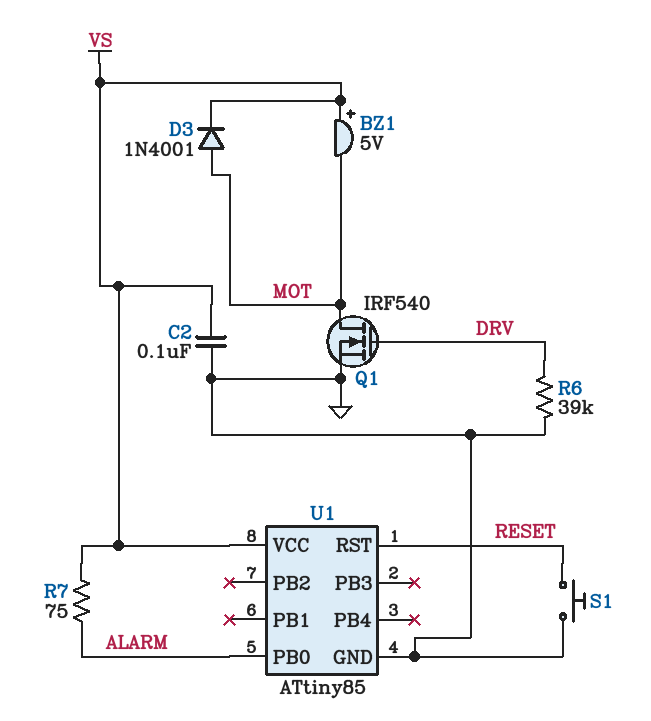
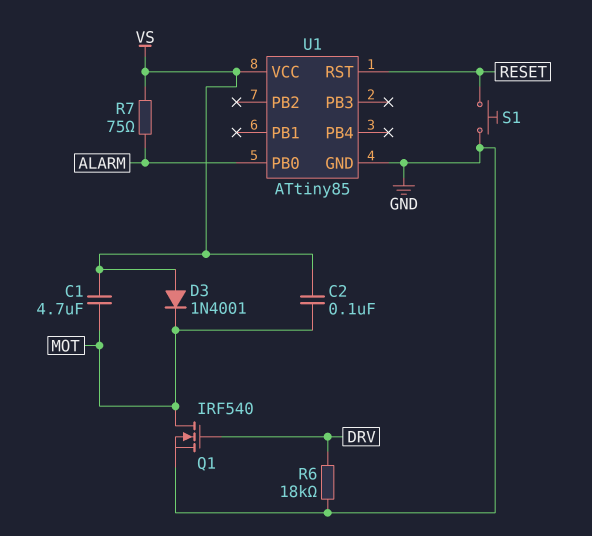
BZ1: buzzer 5V (plus VS, minus MOT) -> none
C1: none -> 4.7uF (MOT, VS)
C2: 100nF (GND, VS) -> 100nF (MOT, VS)
D3: diode 1N4001 (A MOT, K VS) -> diode 1N4001 (A VS, K MOT)
R6: 39k (DRV, GND) -> 18k (DRV, GND)

